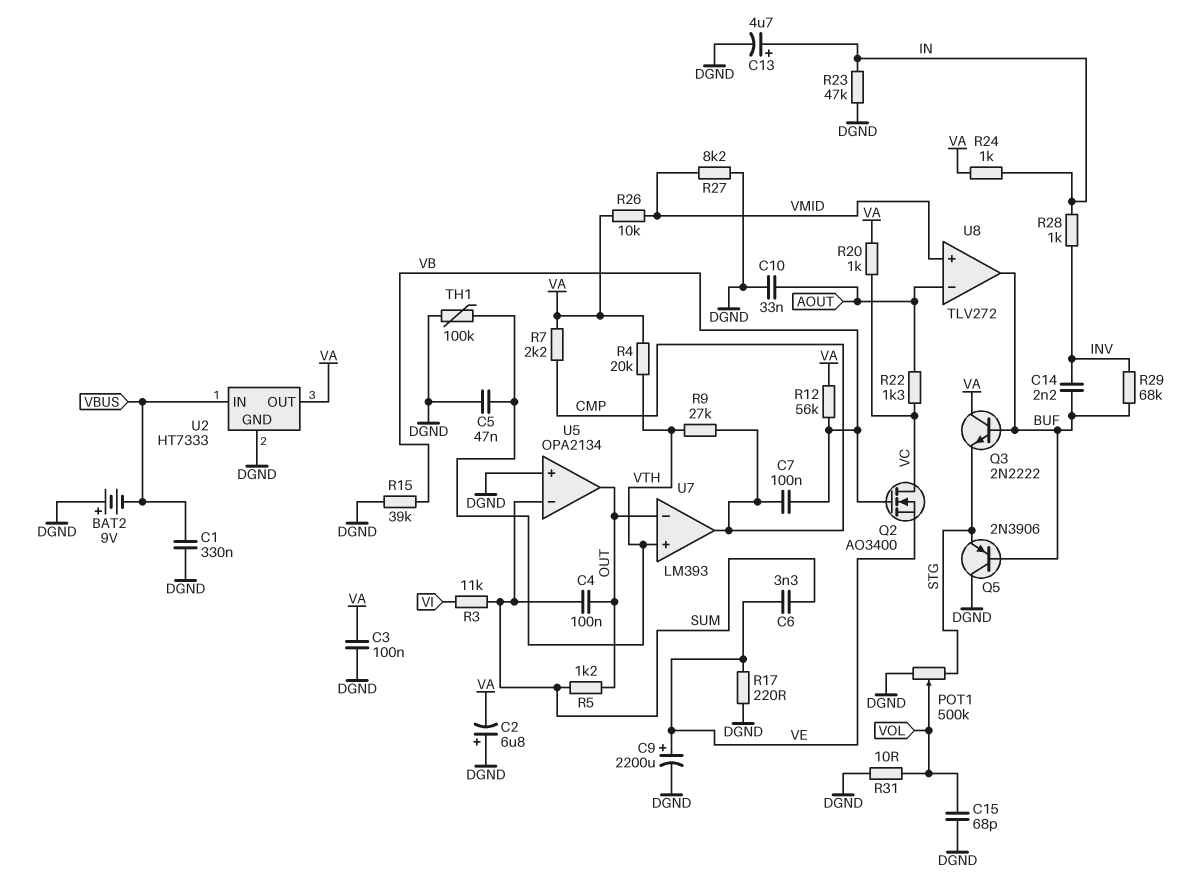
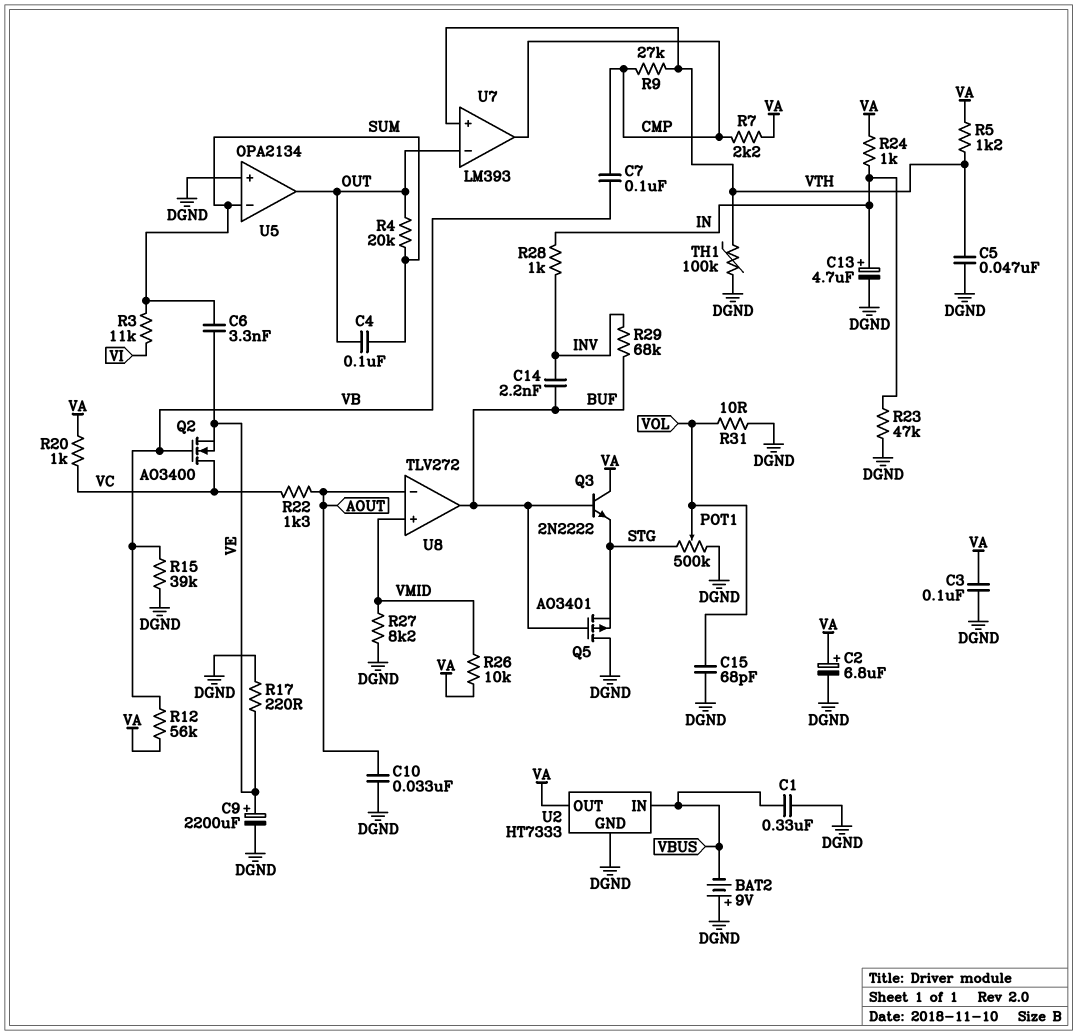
C2: 6.8uF (plus DGND, minus VA) -> 6.8uF (plus VA, minus DGND)
Q5: PNP 2N3906 (B BUF, C DGND, E STG) -> PMOS AO3401 (G BUF, D DGND, S STG)
R4: 20k (VA, VTH) -> 20k (OUT, SUM)
R5: 1.2k (OUT, SUM) -> 1.2k (VA, VTH)

